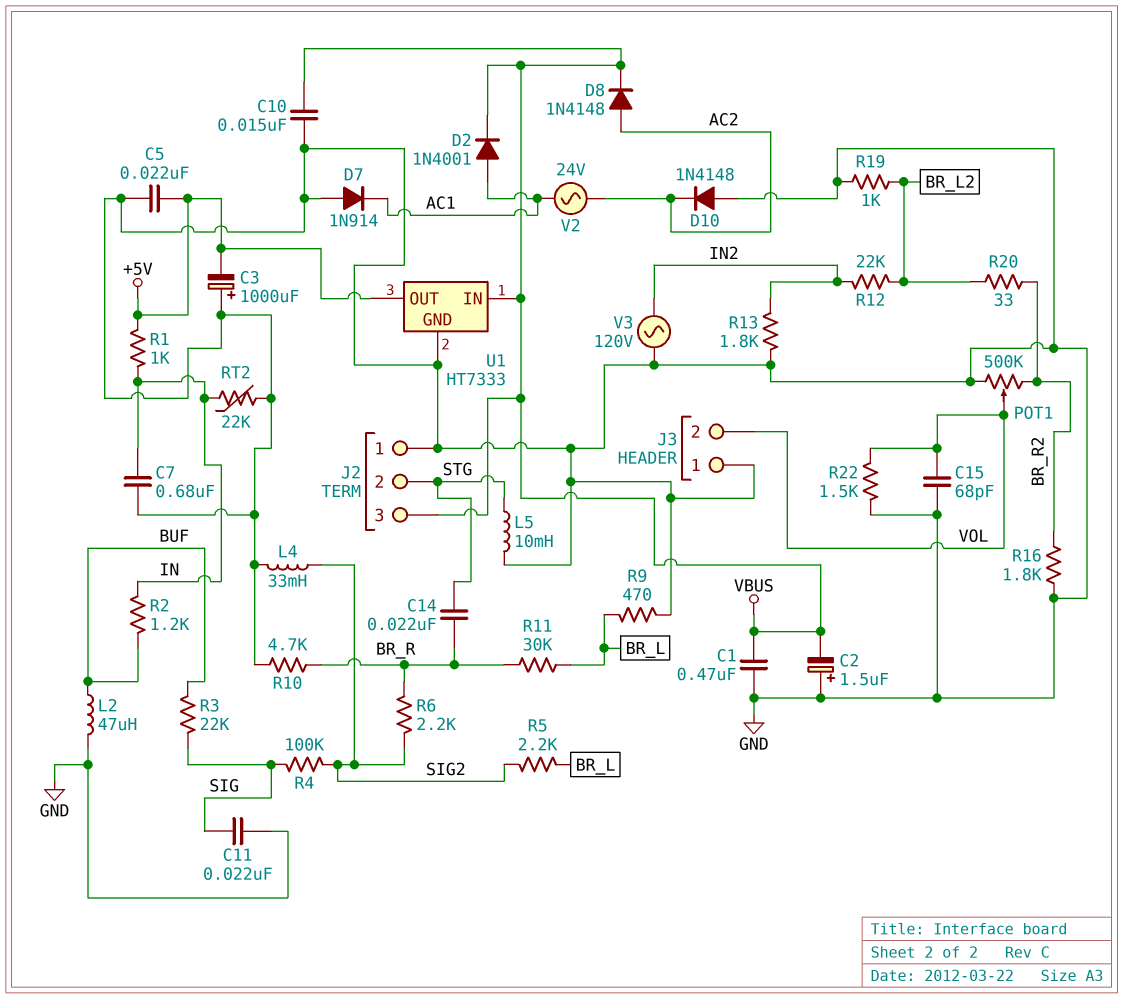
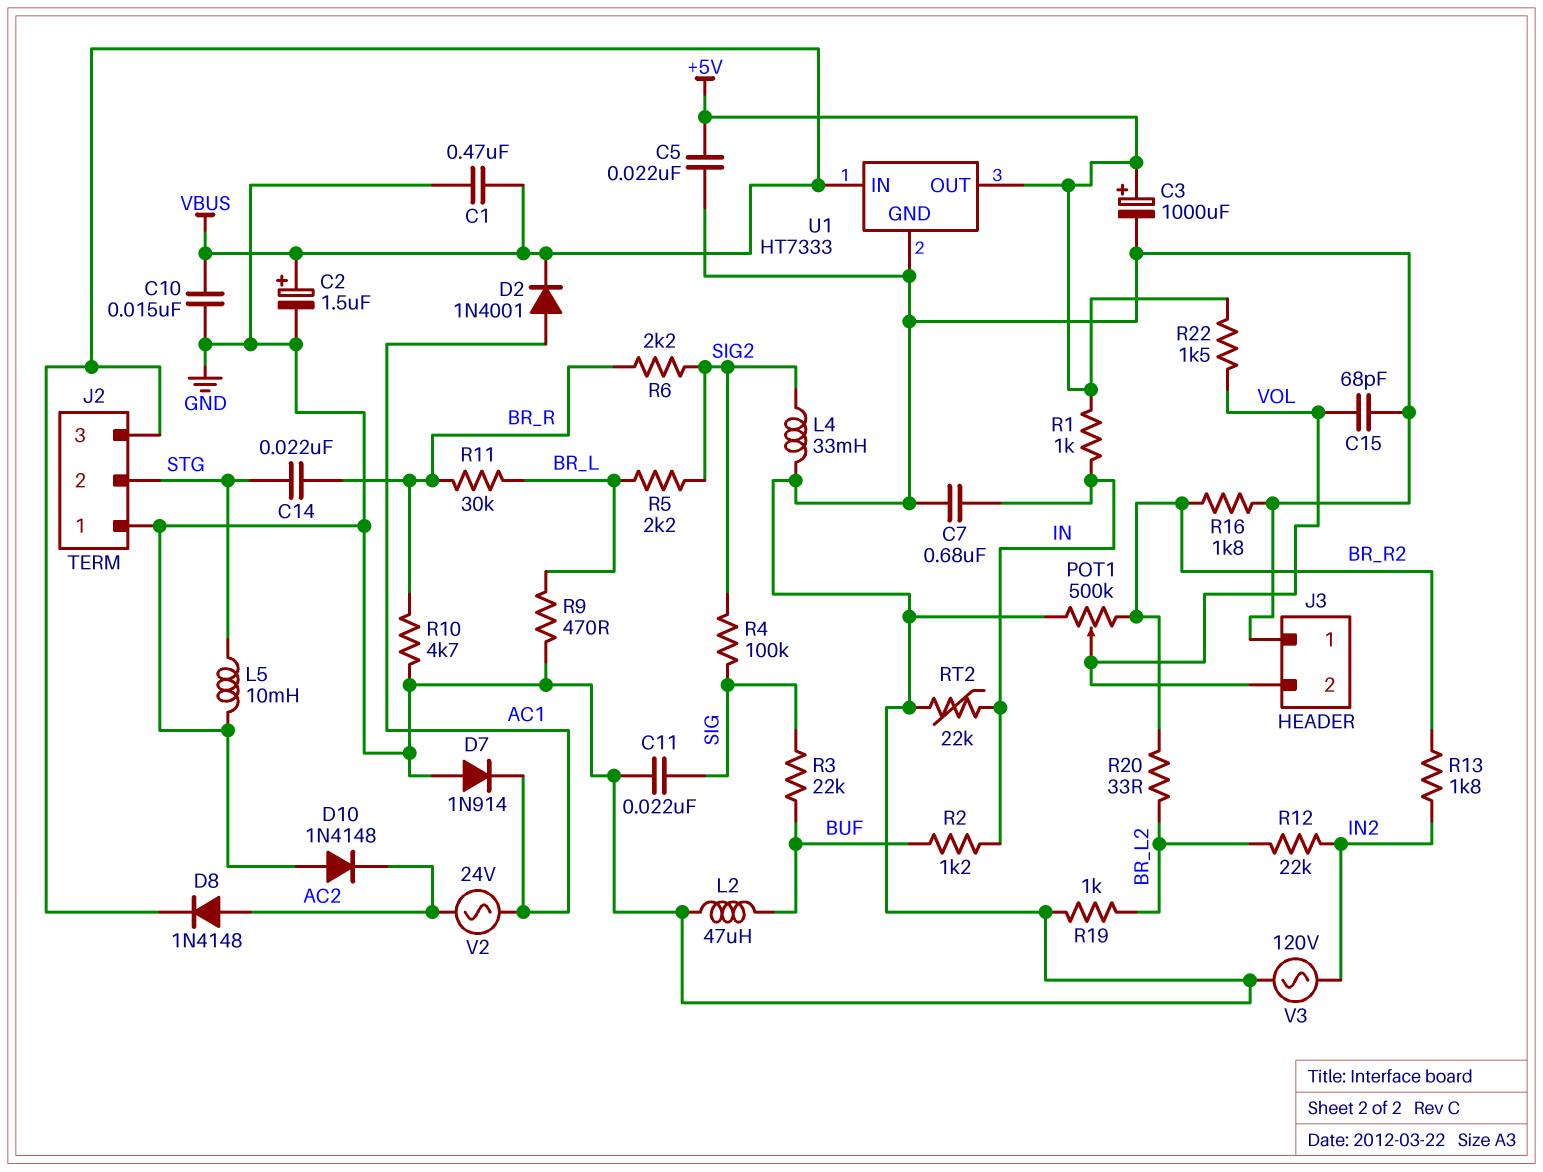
C2: 1.5uF (plus GND, minus VBUS) -> 1.5uF (plus VBUS, minus GND)
C3: 1000uF (plus GND, minus +5V) -> 1000uF (plus +5V, minus GND)
R13: 1.8k (GND, IN2) -> 1.8k (BR_R2, IN2)
R22: 1.5k (GND, VOL) -> 1.5k (+5V, VOL)

